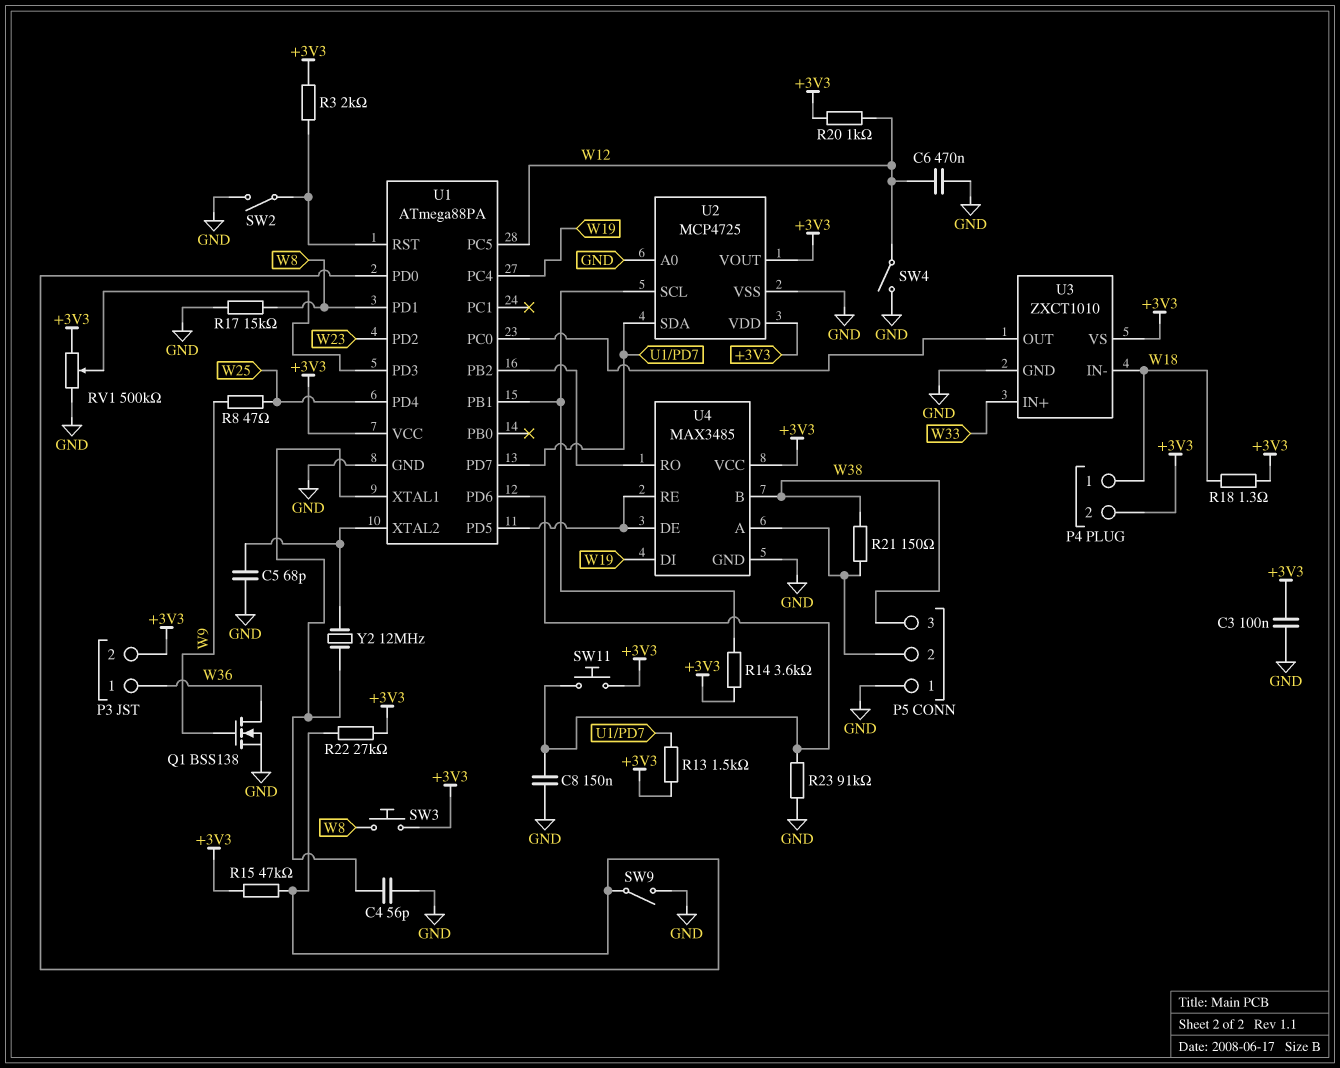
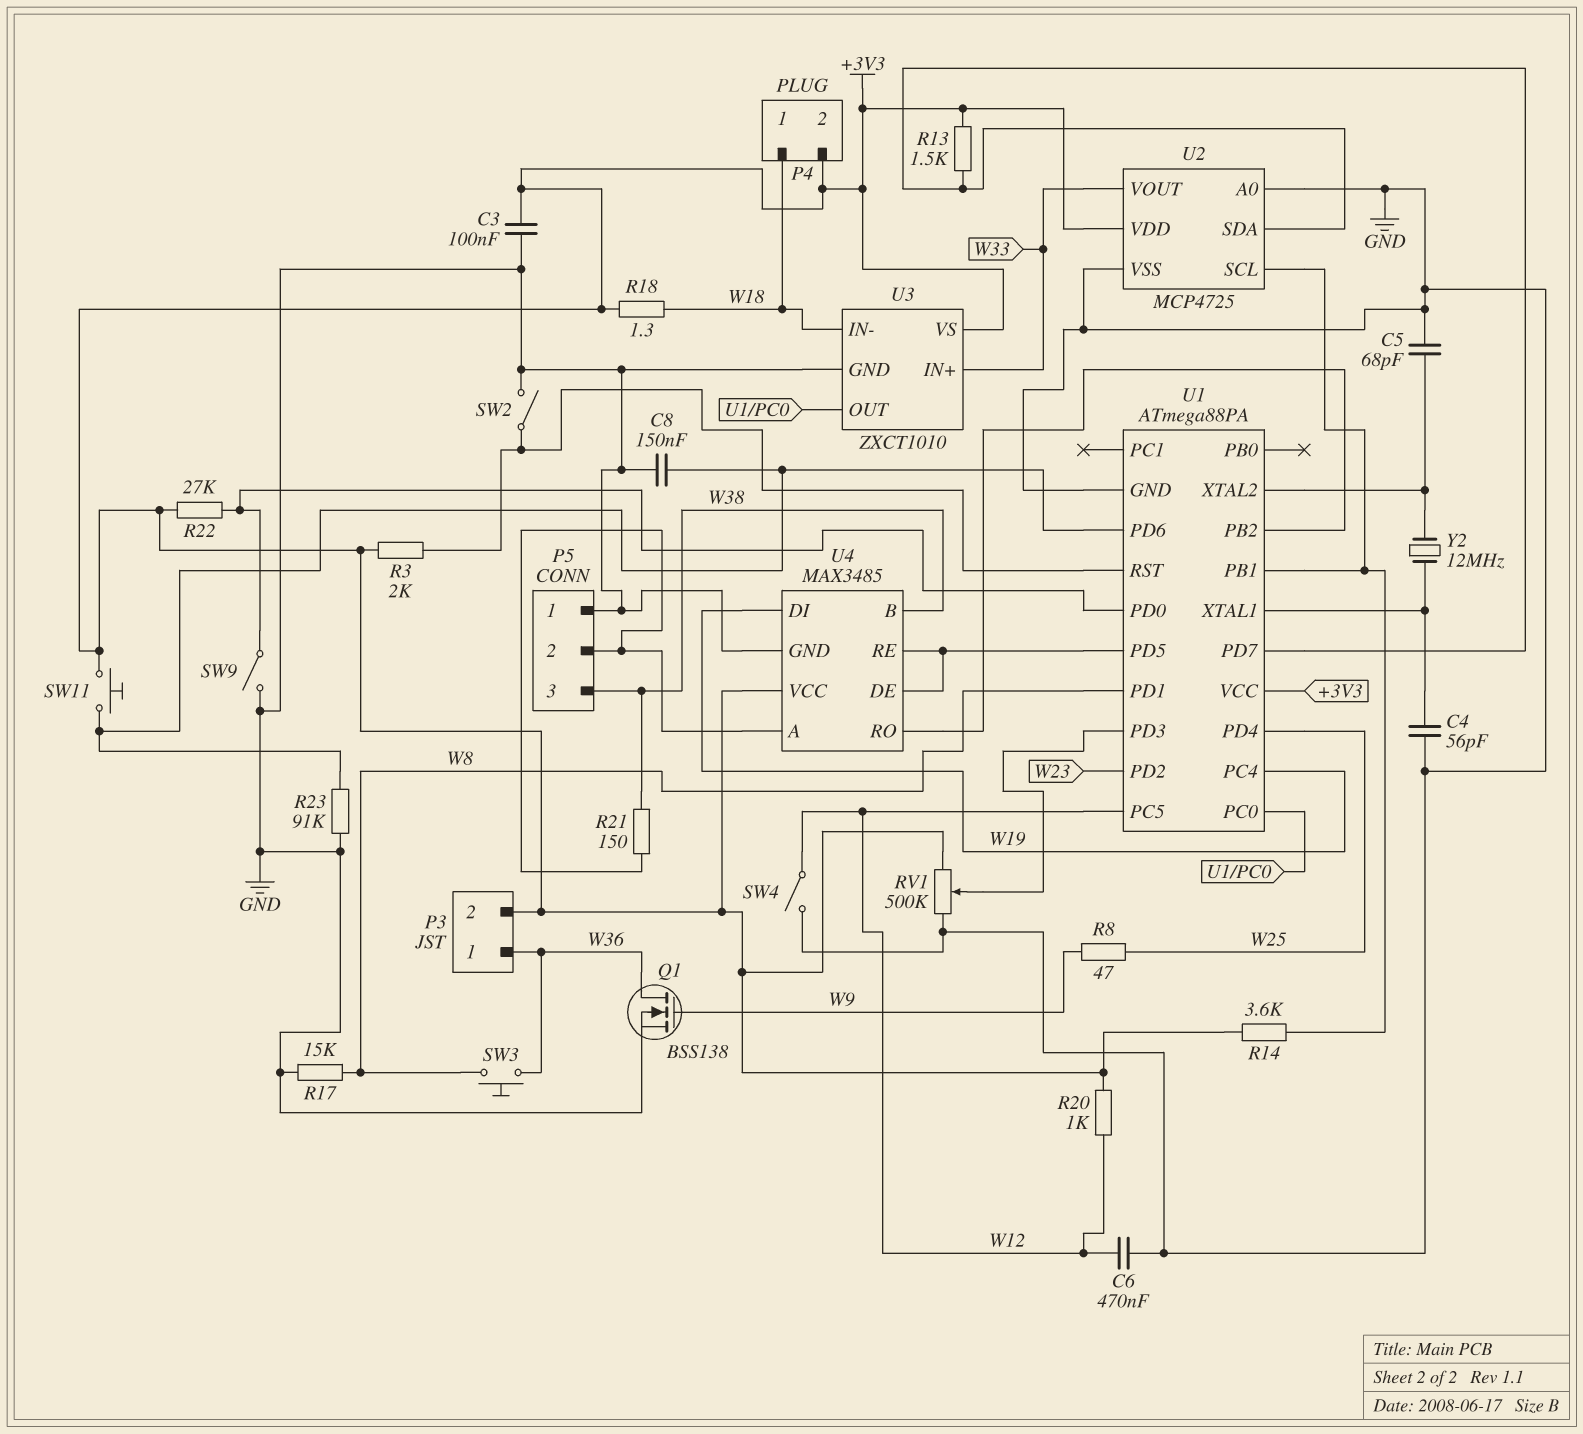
R15: 47k (+3V3, U1/PD0) -> none
SW3: button (+3V3, W8) -> button (W8, W36)
U2 pin VOUT: +3V3 -> W33

